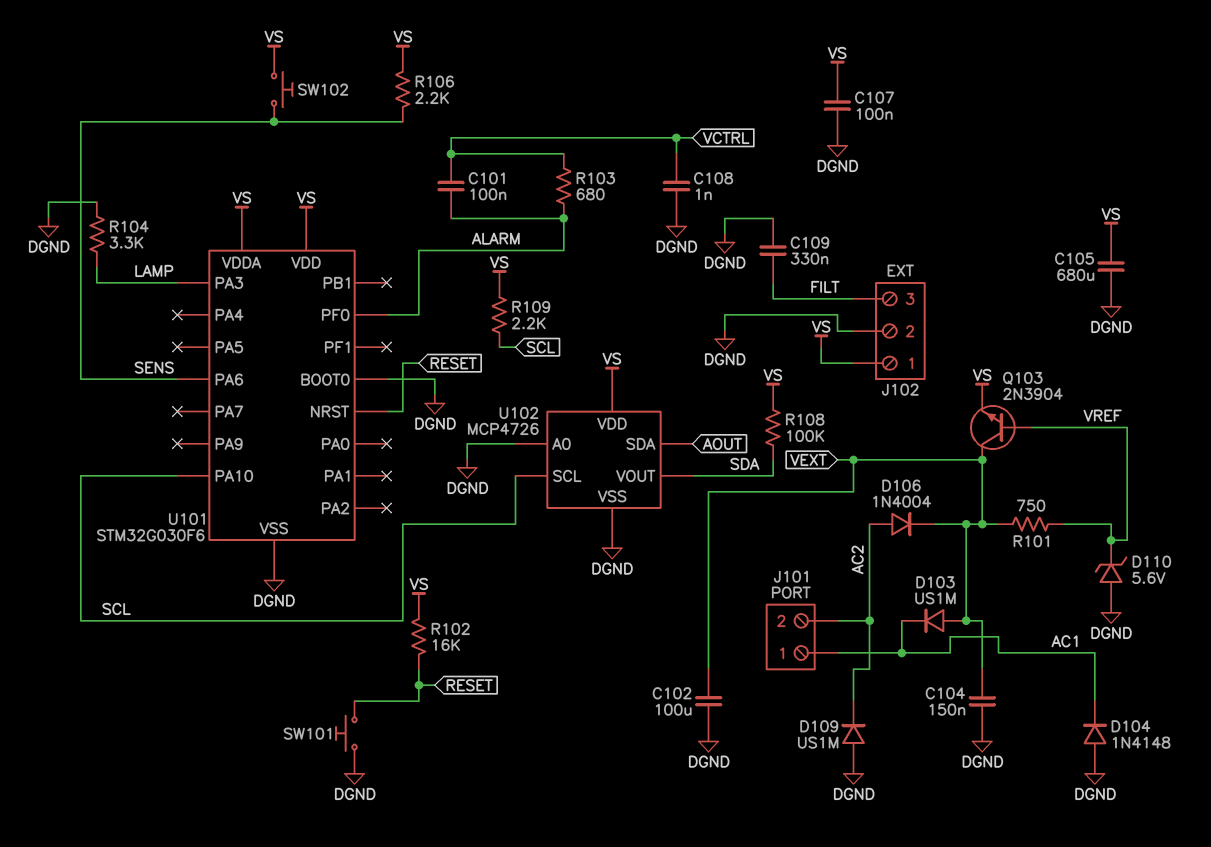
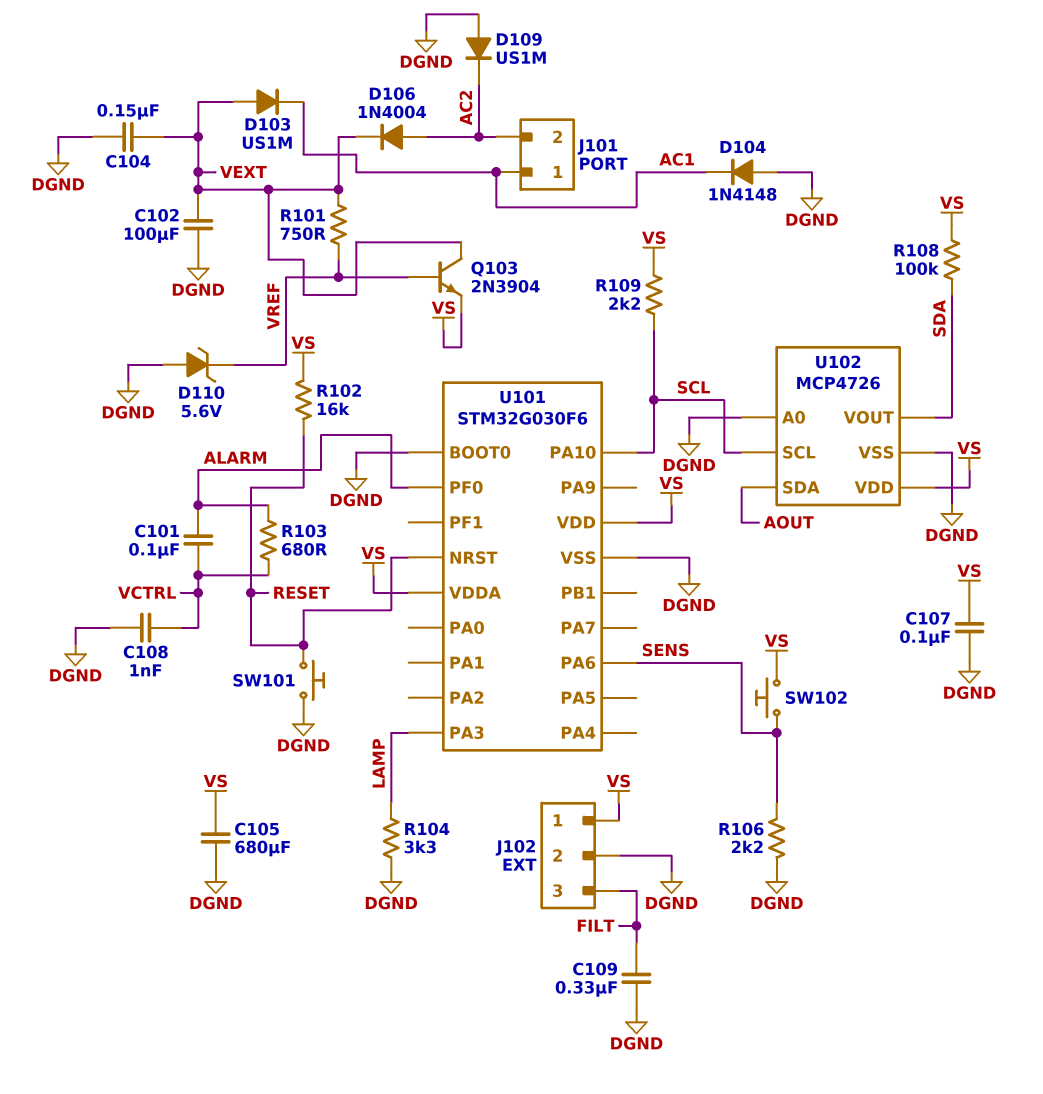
R106: 2.2k (SENS, VS) -> 2.2k (DGND, SENS)

